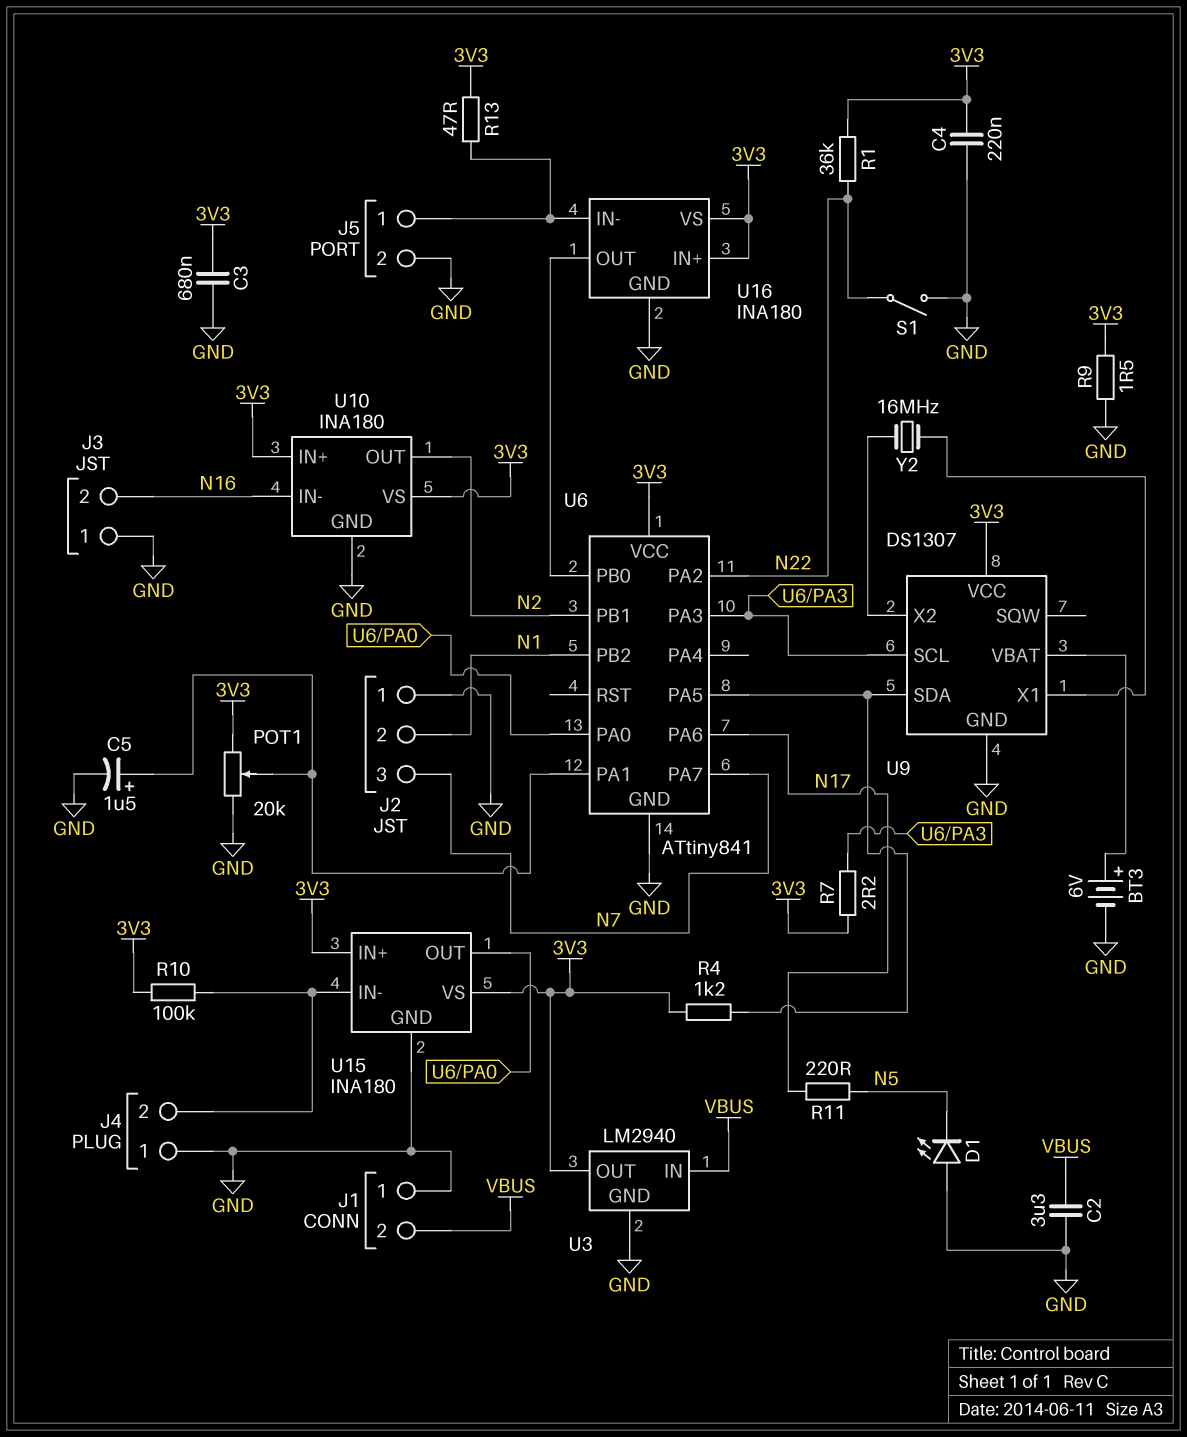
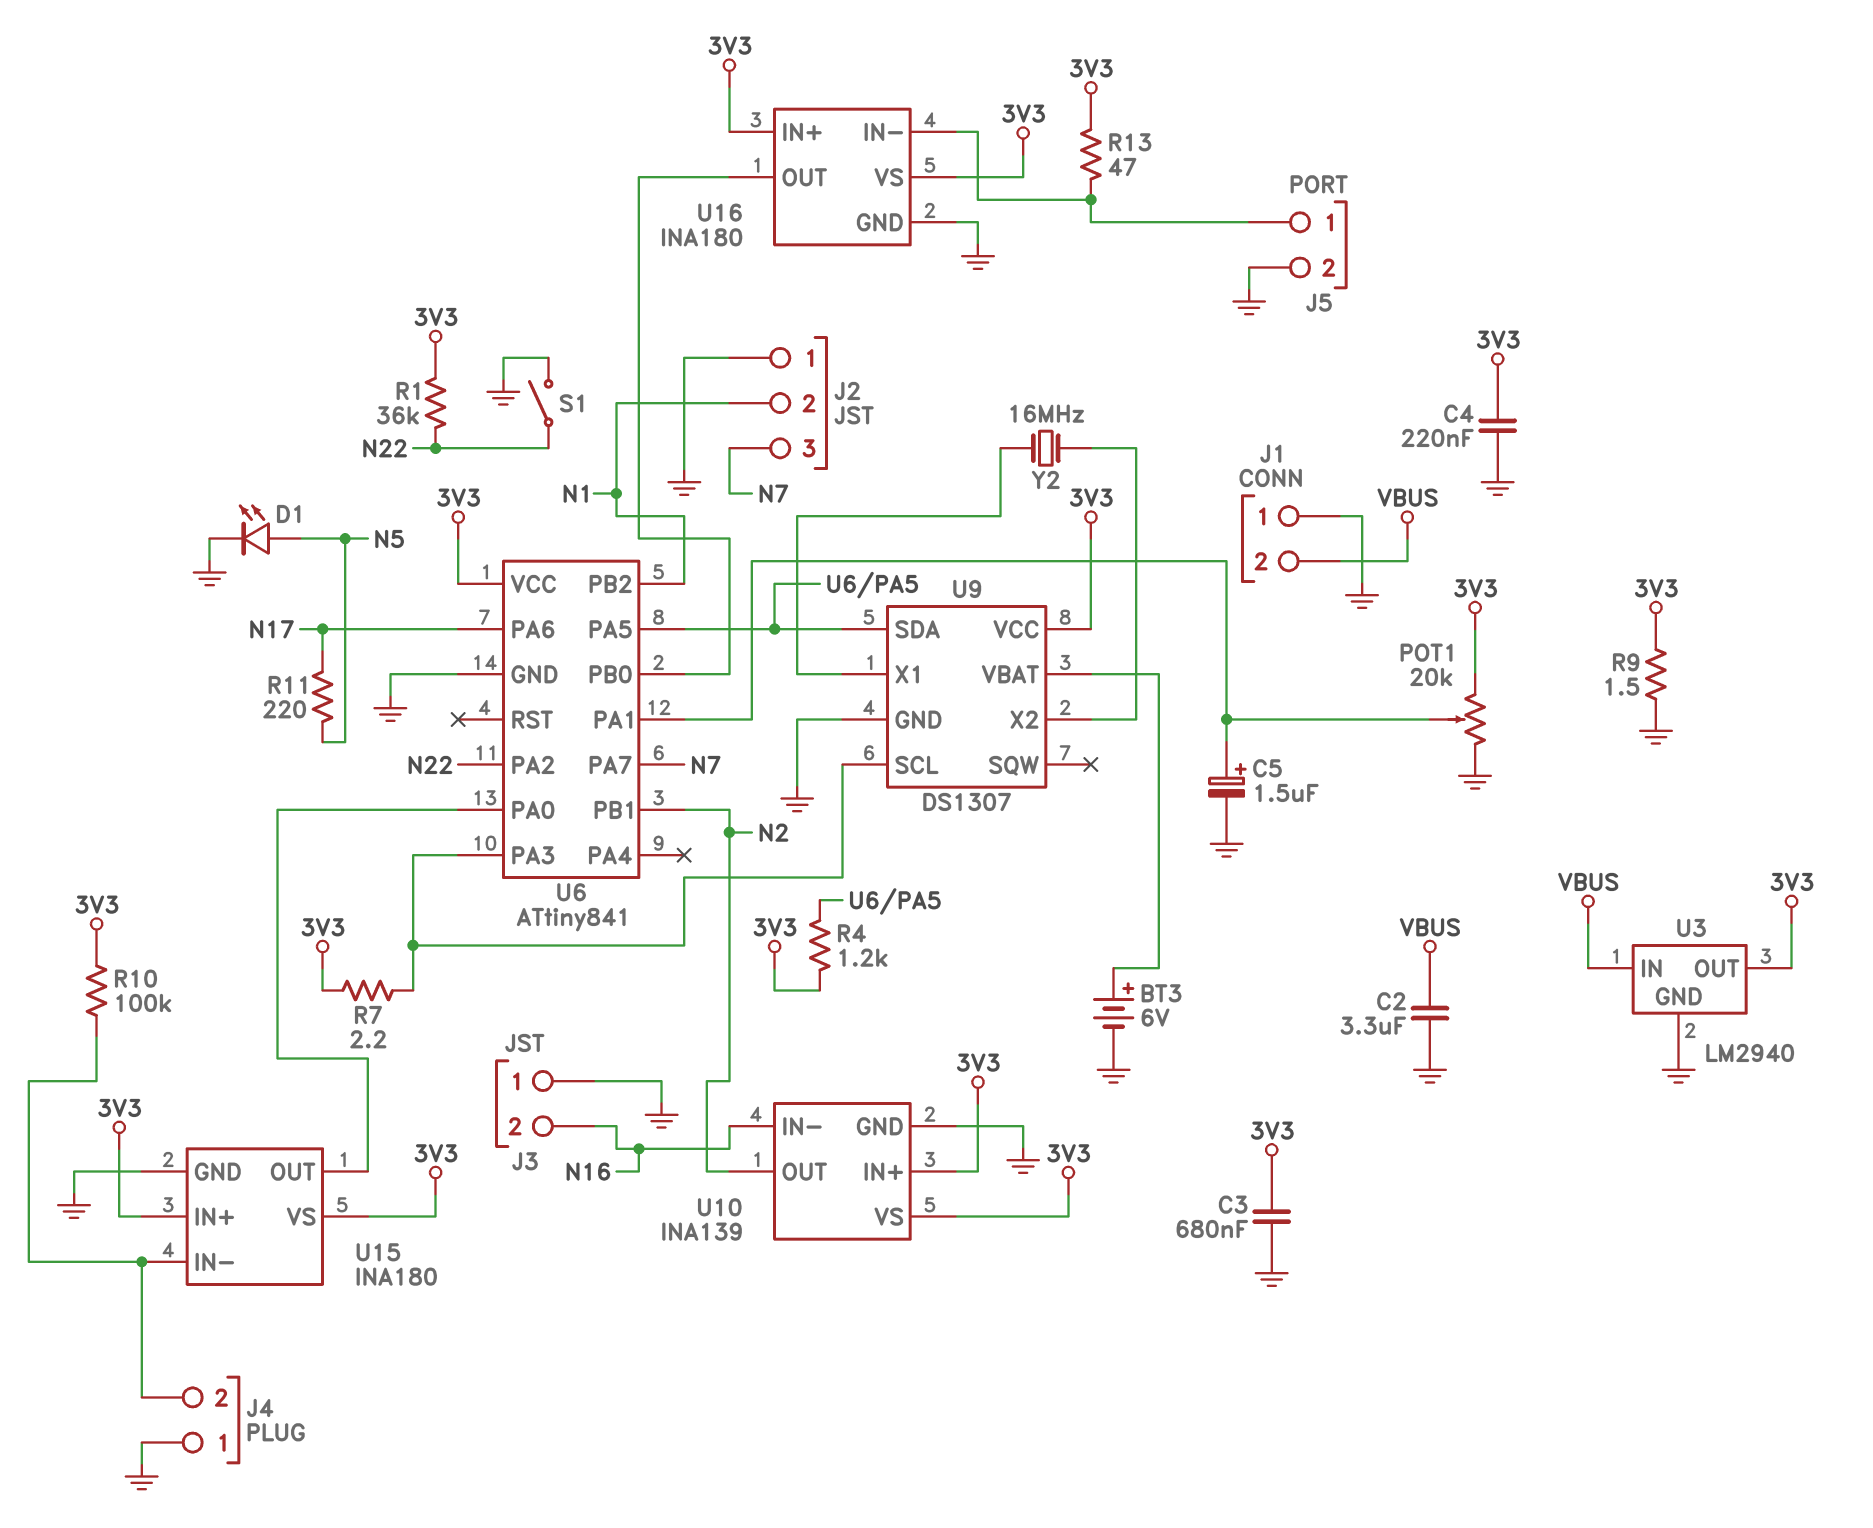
D1: LED (A GND, K N5) -> LED (A N5, K GND)
U10: INA180 -> INA139

